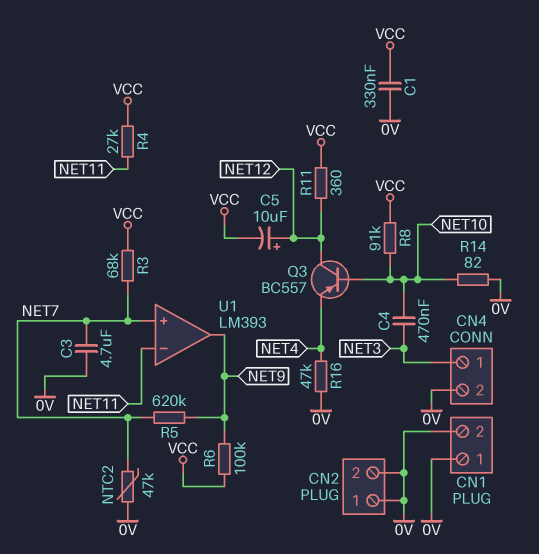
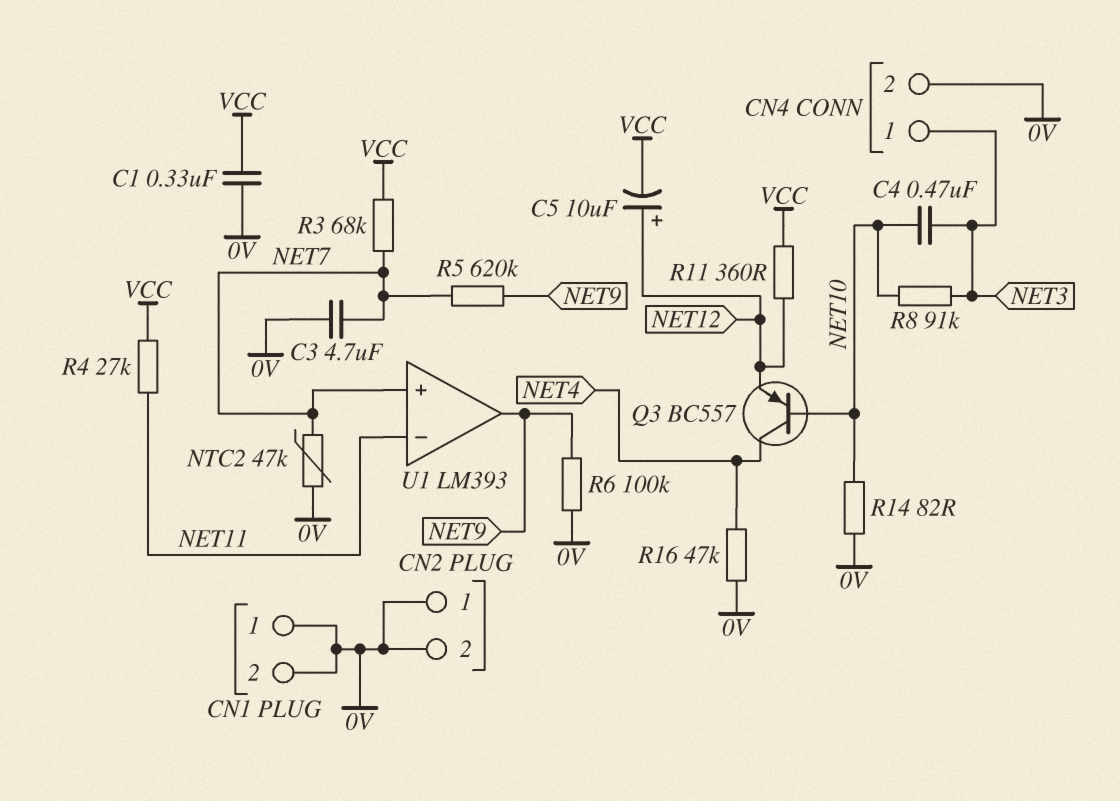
Q3: PNP BC557 (B NET10, C NET12, E NET4) -> PNP BC557 (B NET10, C NET4, E NET12)
R6: 100k (NET9, VCC) -> 100k (0V, NET9)
R8: 91k (NET10, VCC) -> 91k (NET3, NET10)

